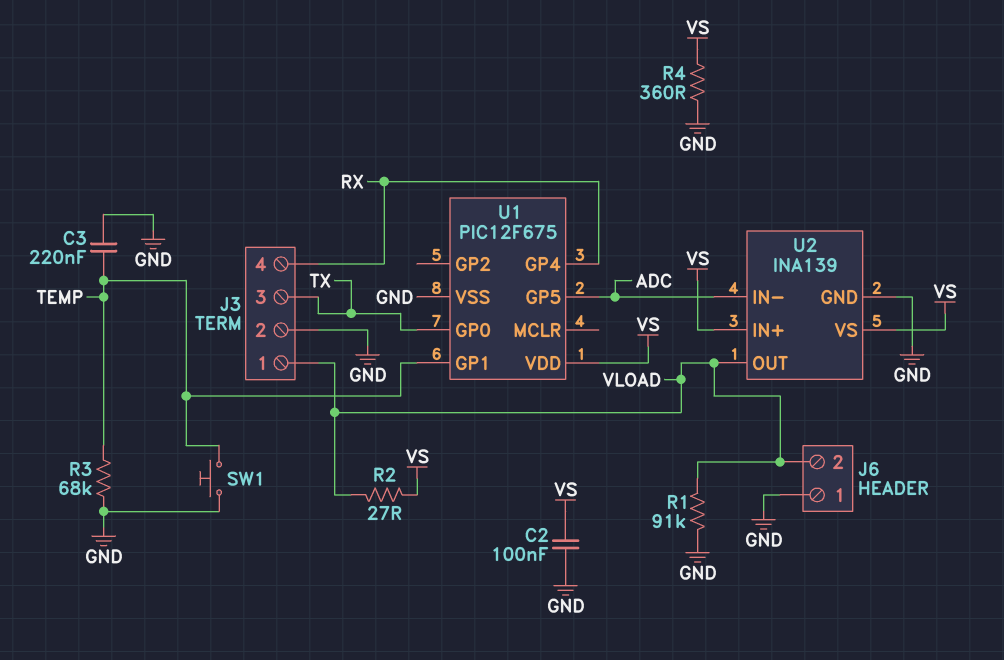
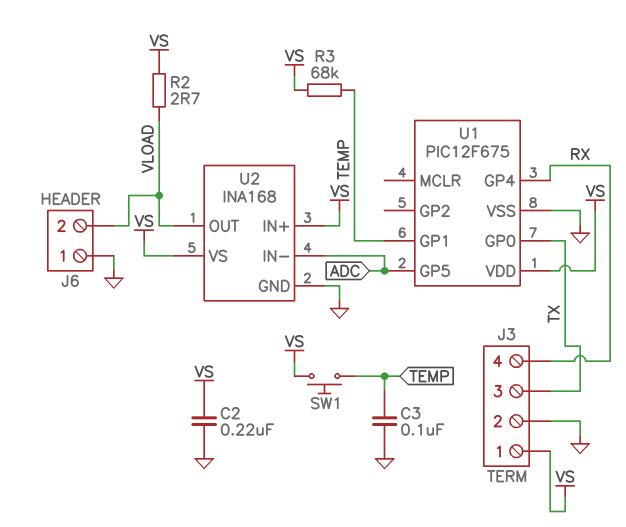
C2: 100nF (GND, VS) -> 220nF (GND, VS)
C3: 220nF (GND, TEMP) -> 100nF (GND, TEMP)
J3 pin 1: VLOAD -> VS
R1: 91k (GND, VLOAD) -> none
R2: 27 (VLOAD, VS) -> 2.7 (VLOAD, VS)
R3: 68k (GND, TEMP) -> 68k (TEMP, VS)
R4: 360 (GND, VS) -> none
SW1: button (GND, TEMP) -> button (TEMP, VS)
U2: INA139 -> INA168

